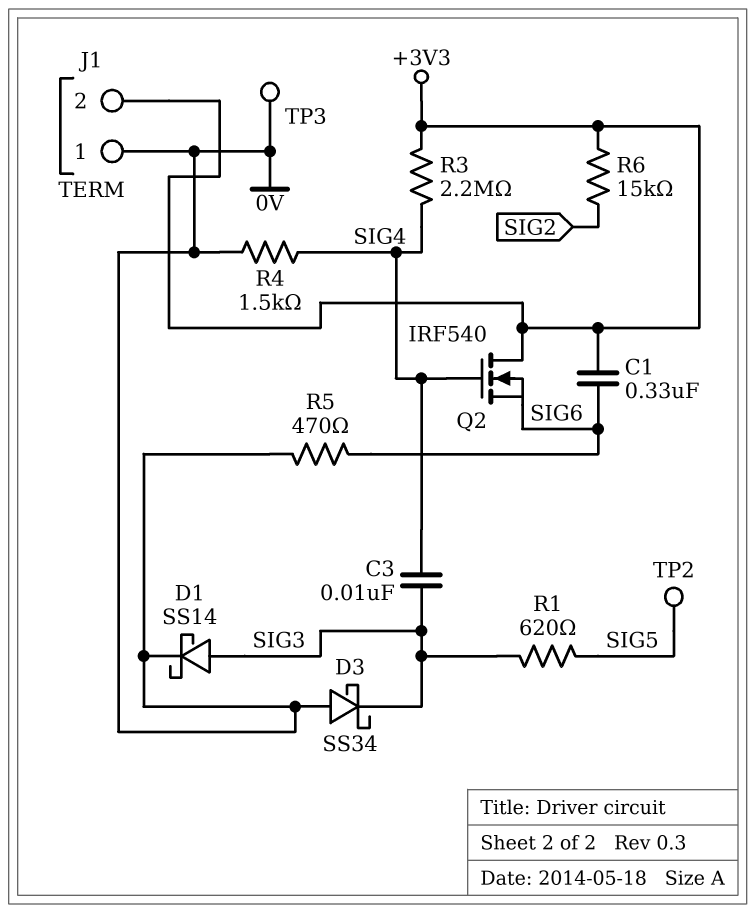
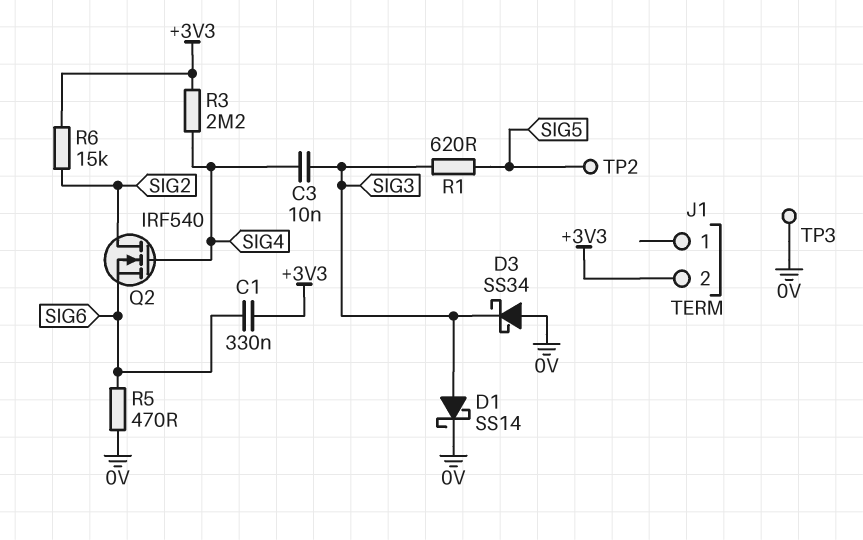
J1 pin 1: 0V -> none
Q2: NMOS IRF540 (G SIG4, D +3V3, S SIG6) -> NMOS IRF540 (G SIG4, D SIG2, S SIG6)
R4: 1.5k (0V, SIG4) -> none

